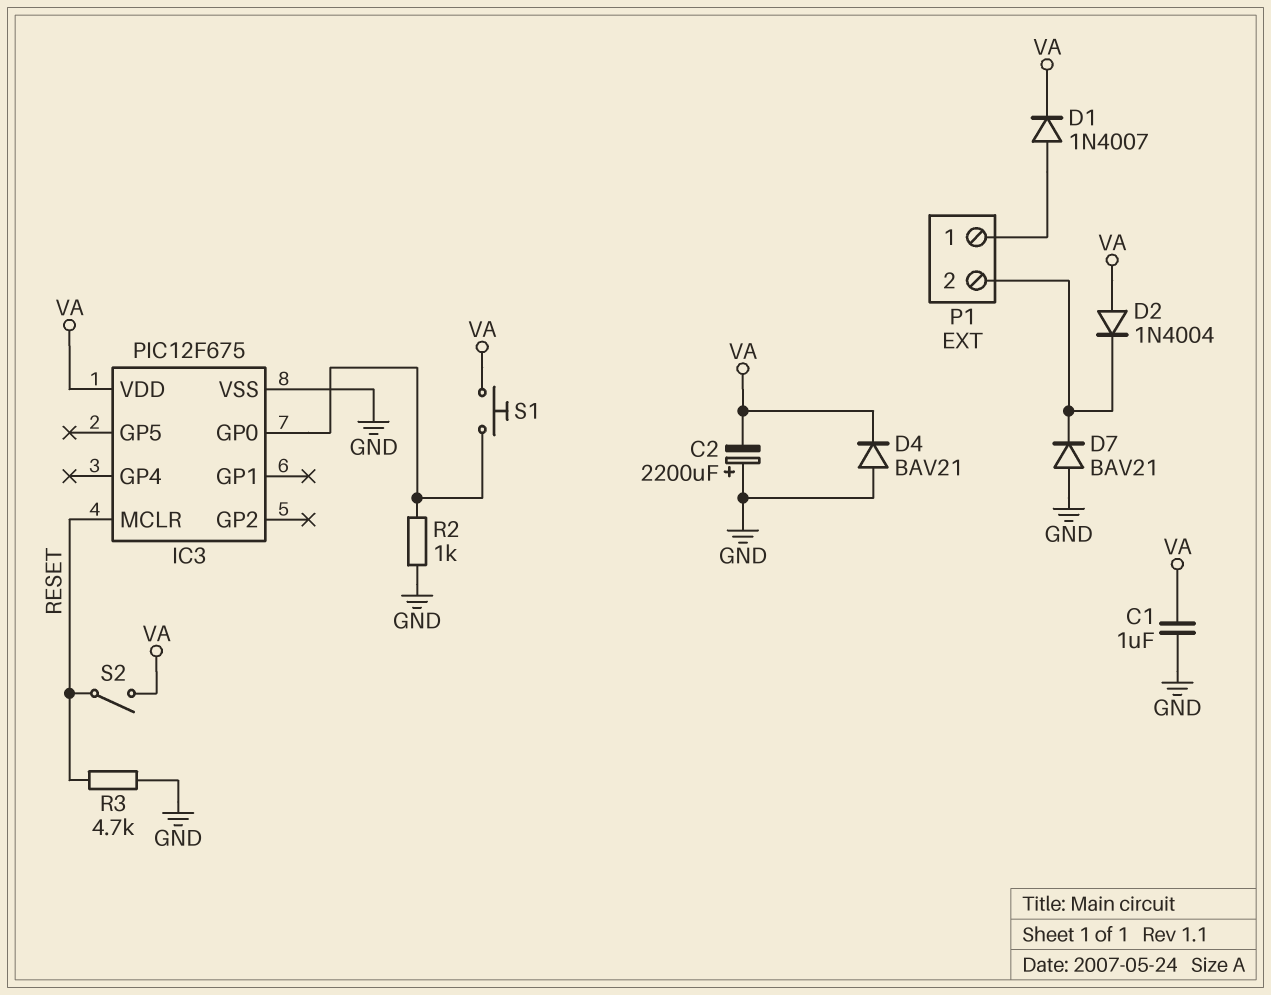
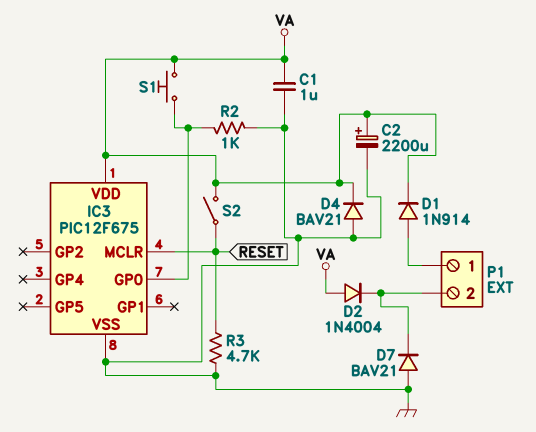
C2: 2200uF (plus GND, minus VA) -> 2200uF (plus VA, minus GND)
D1: diode 1N4007 (A P1/1, K VA) -> diode 1N914 (A P1/1, K VA)

